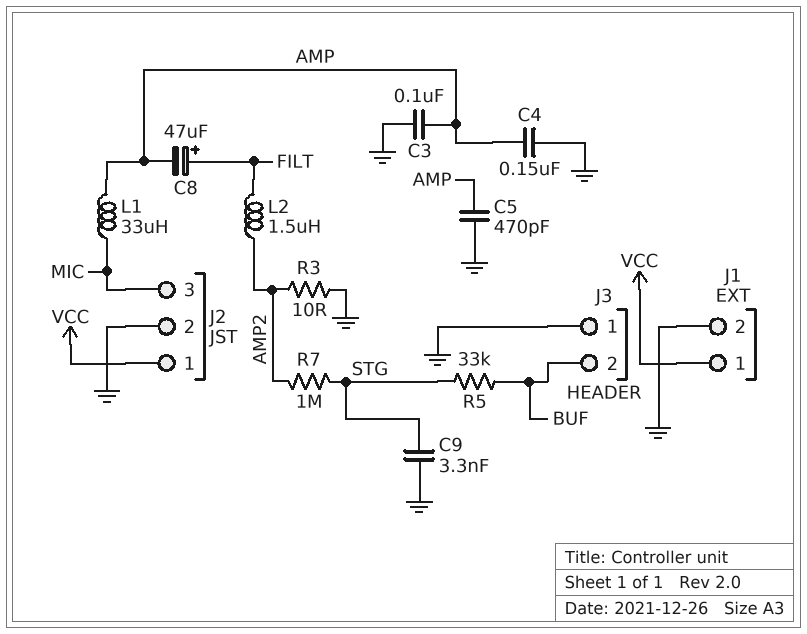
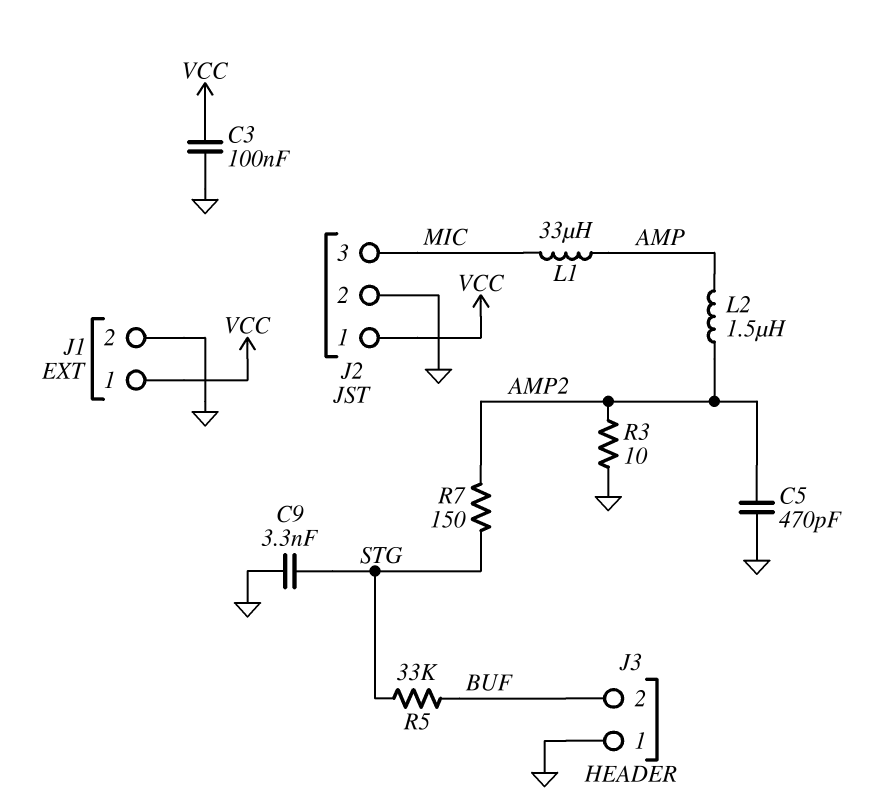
C3: 100nF (AMP, GND) -> 100nF (GND, VCC)
C4: 150nF (AMP, GND) -> none
C5: 470pF (AMP, GND) -> 470pF (AMP2, GND)
C8: 47uF (plus FILT, minus AMP) -> none
L2: 1.5uH (AMP2, FILT) -> 1.5uH (AMP, AMP2)
R7: 1M (AMP2, STG) -> 150 (AMP2, STG)

